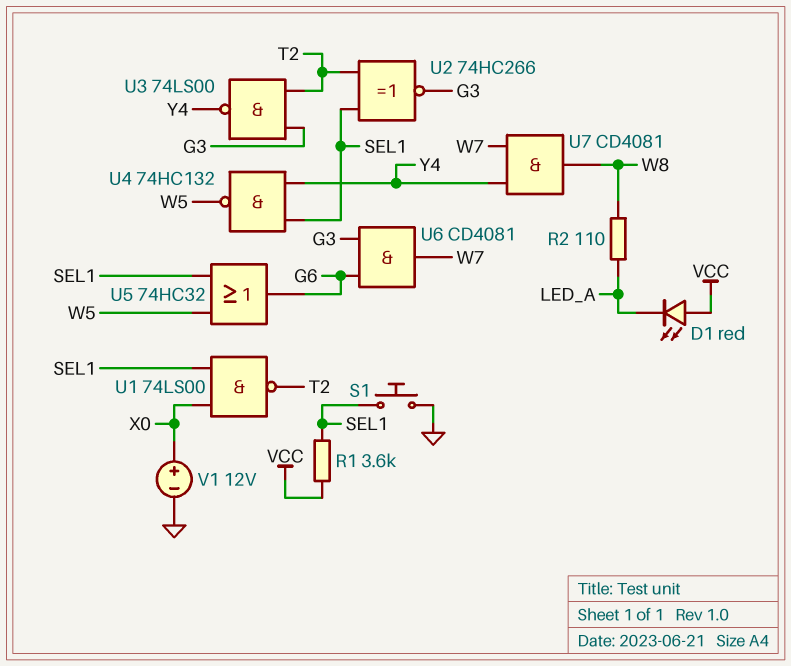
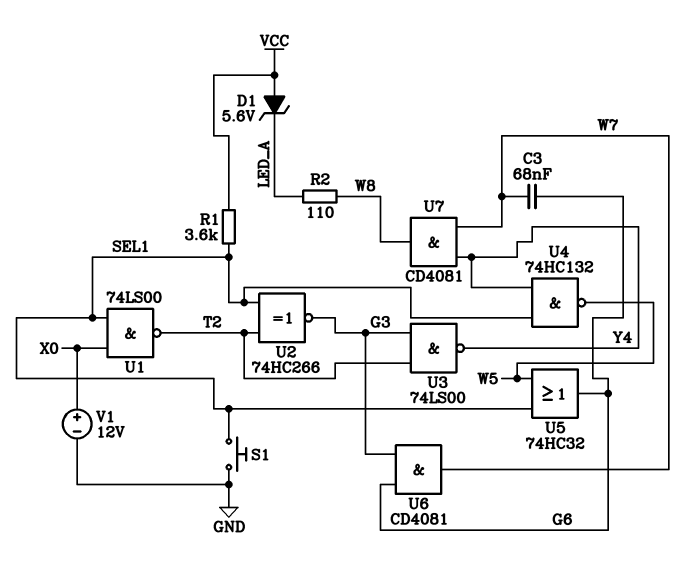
C3: none -> 68nF (G6, W7)
D1: LED red (A VCC, K LED_A) -> zener 5.6V (A VCC, K LED_A)

